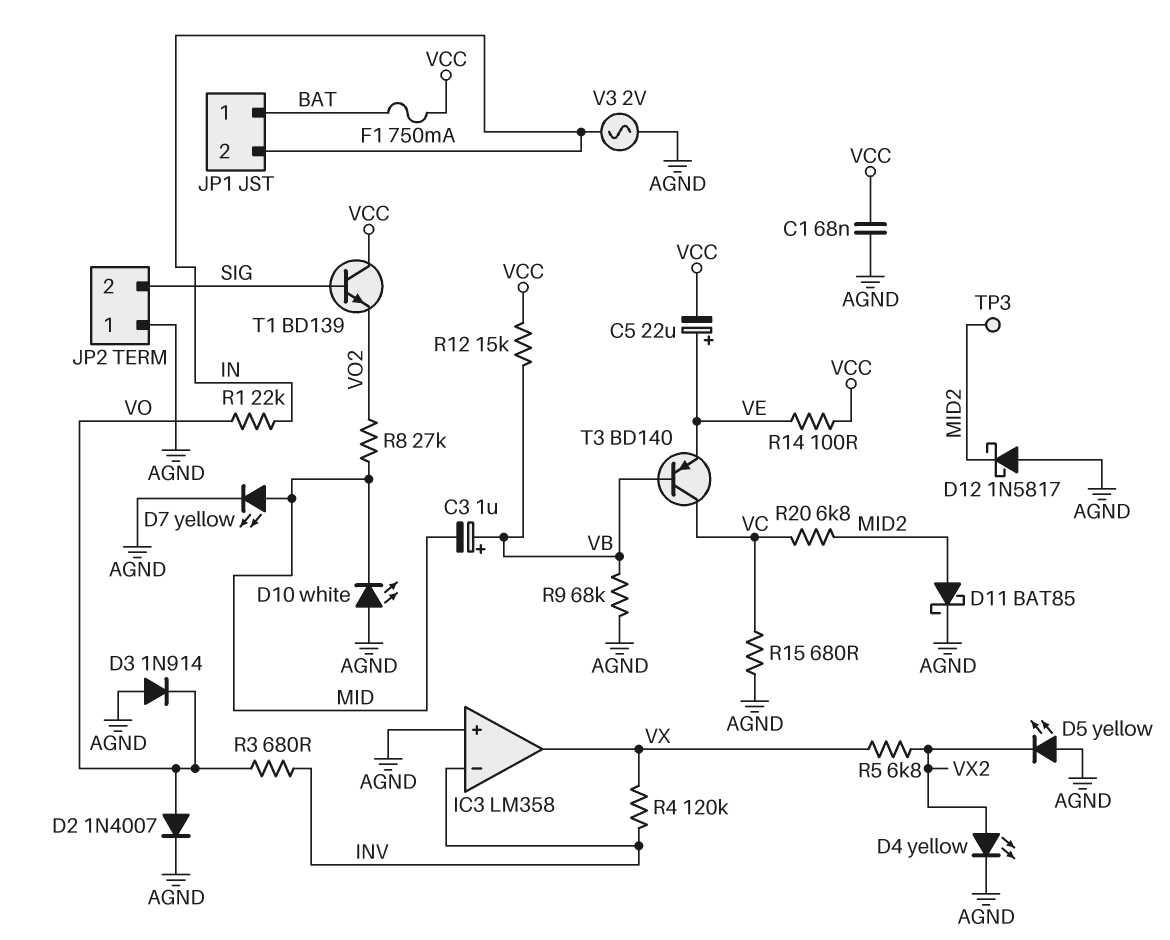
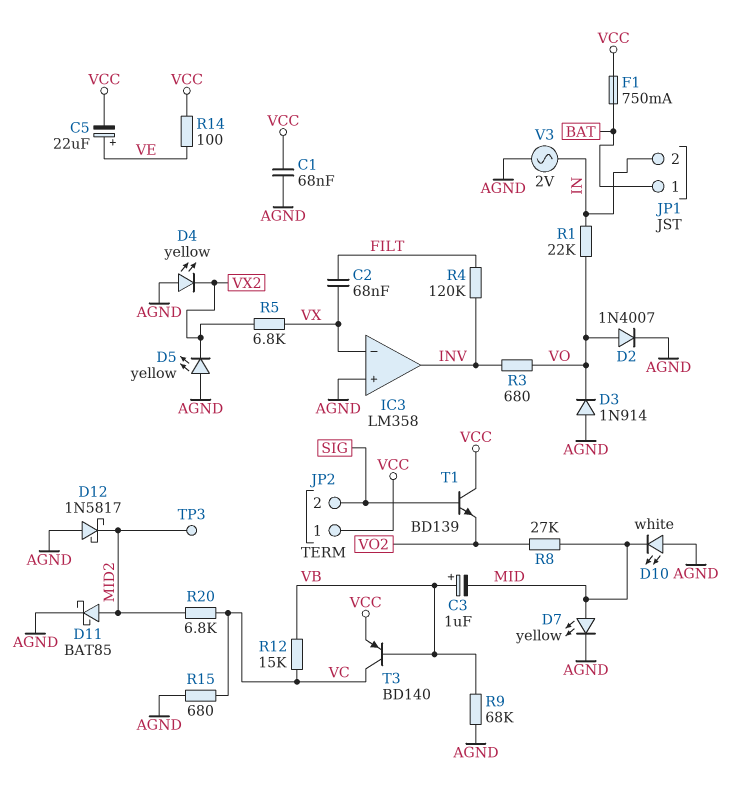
C2: none -> 68nF (FILT, VX)
D4: LED yellow (A VX2, K AGND) -> LED yellow (A AGND, K VX2)
IC3 pin in-: INV -> VX
IC3 pin out: VX -> INV
JP2 pin 1: AGND -> VCC
R4: 120k (INV, VX) -> 120k (FILT, INV)
R12: 15k (VB, VCC) -> 15k (VB, VC)
T3: PNP BD140 (B VB, C VC, E VE) -> PNP BD140 (B VB, C VC, E VCC)

